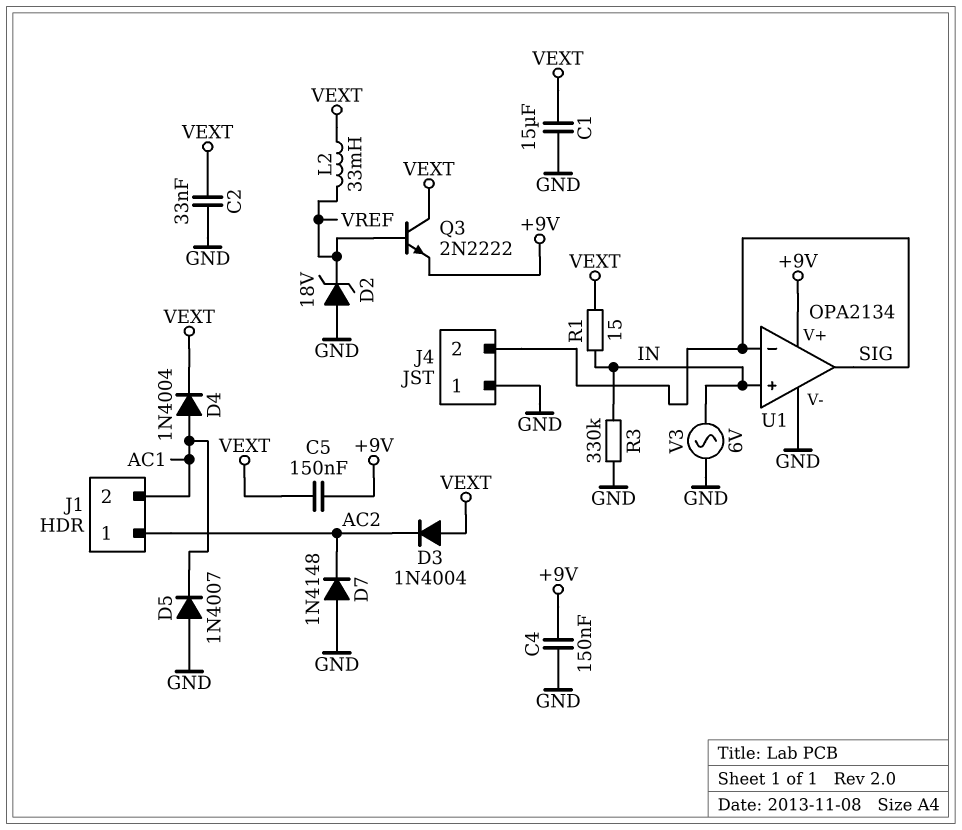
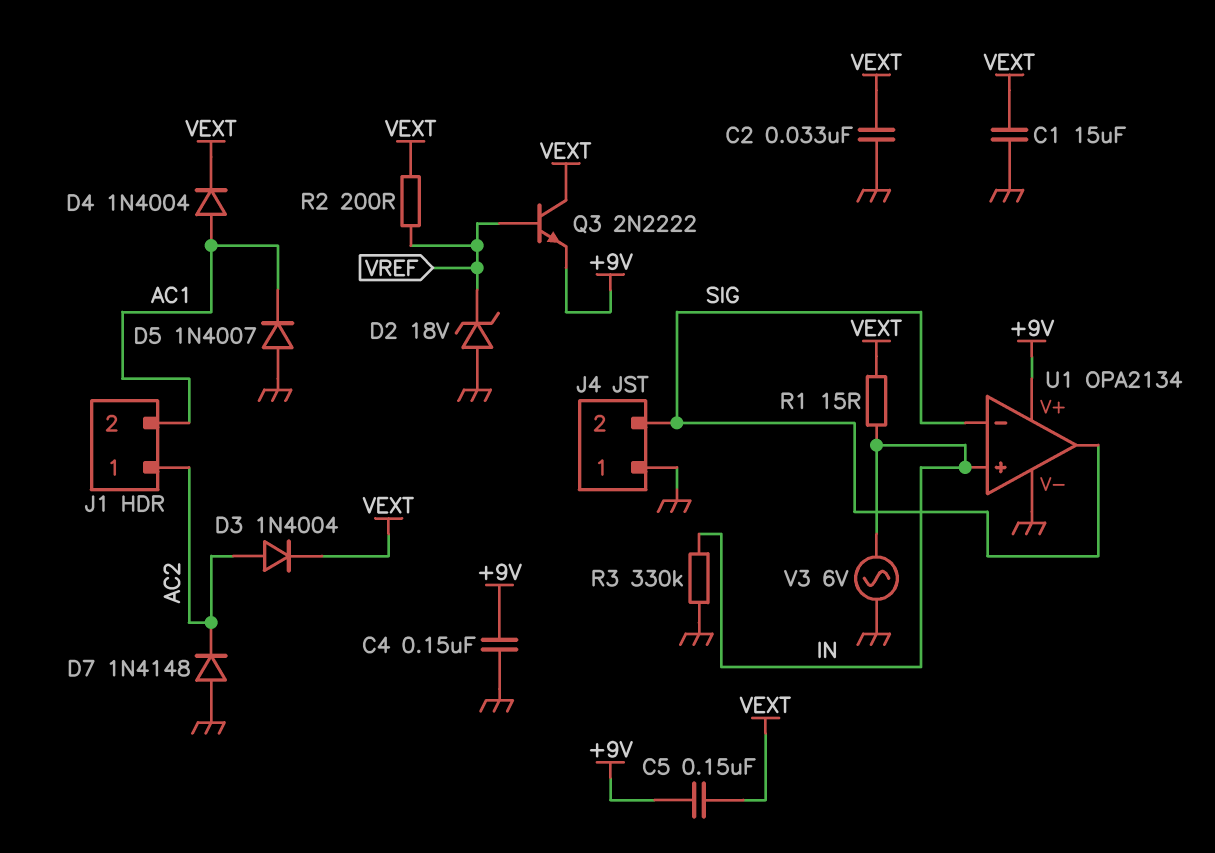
D3: diode 1N4004 (A VEXT, K AC2) -> diode 1N4004 (A AC2, K VEXT)
L2: 33mH (VEXT, VREF) -> none
R2: none -> 200 (VEXT, VREF)

